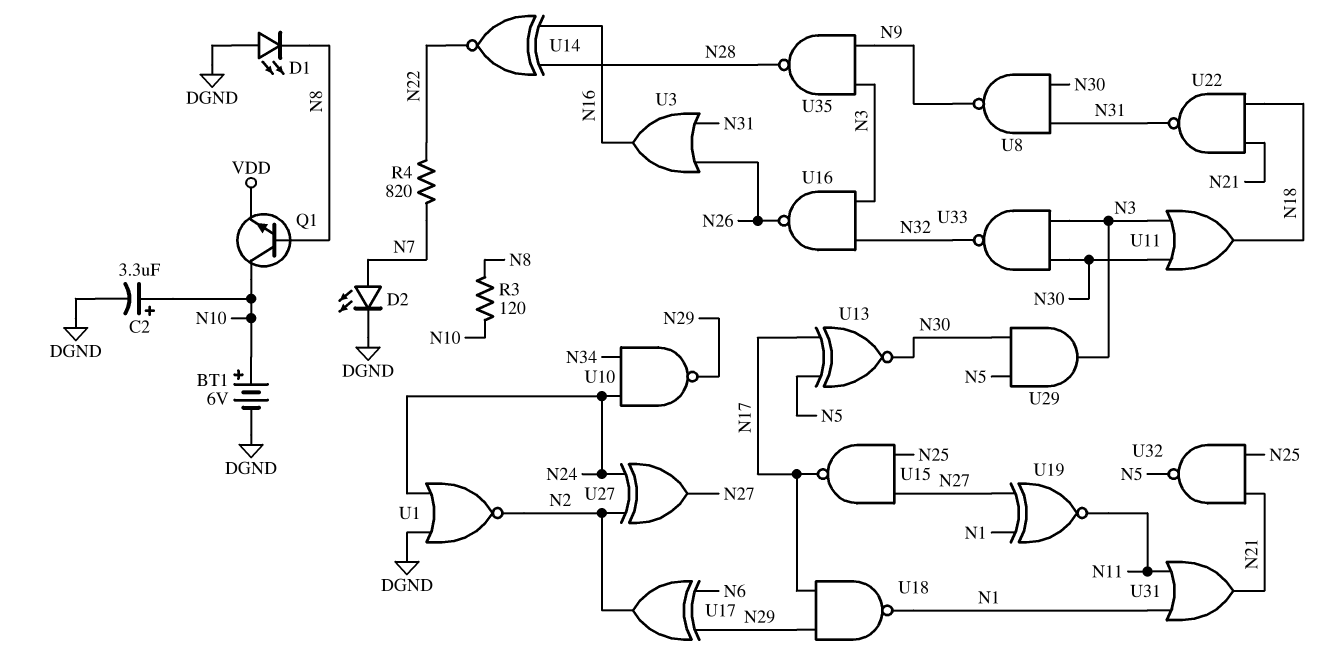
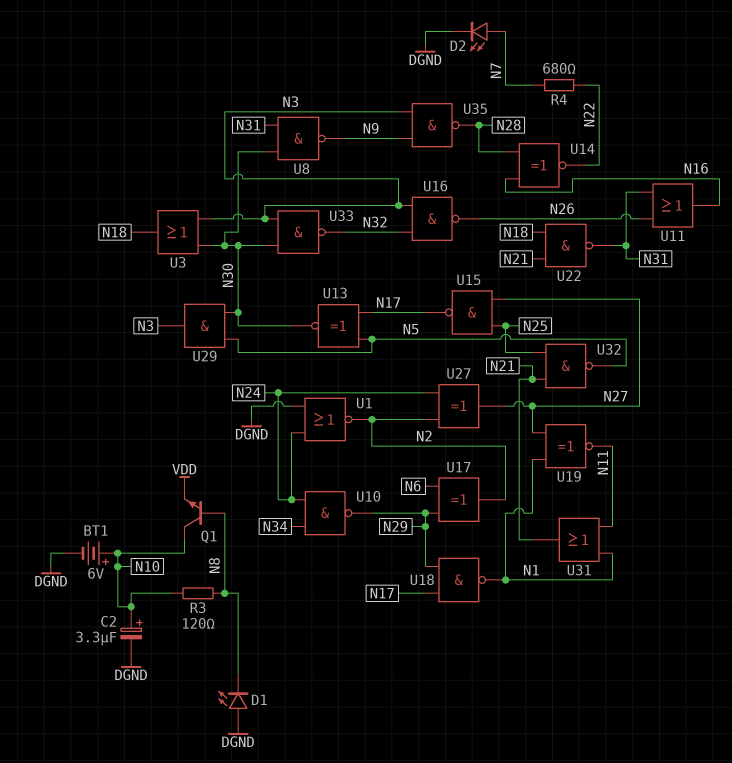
R4: 820 (N7, N22) -> 680 (N7, N22)
U3: OR (in N26, in N31, out N16) -> OR (in N3, in N30, out N18)
U11: OR (in N3, in N30, out N18) -> OR (in N26, in N31, out N16)

